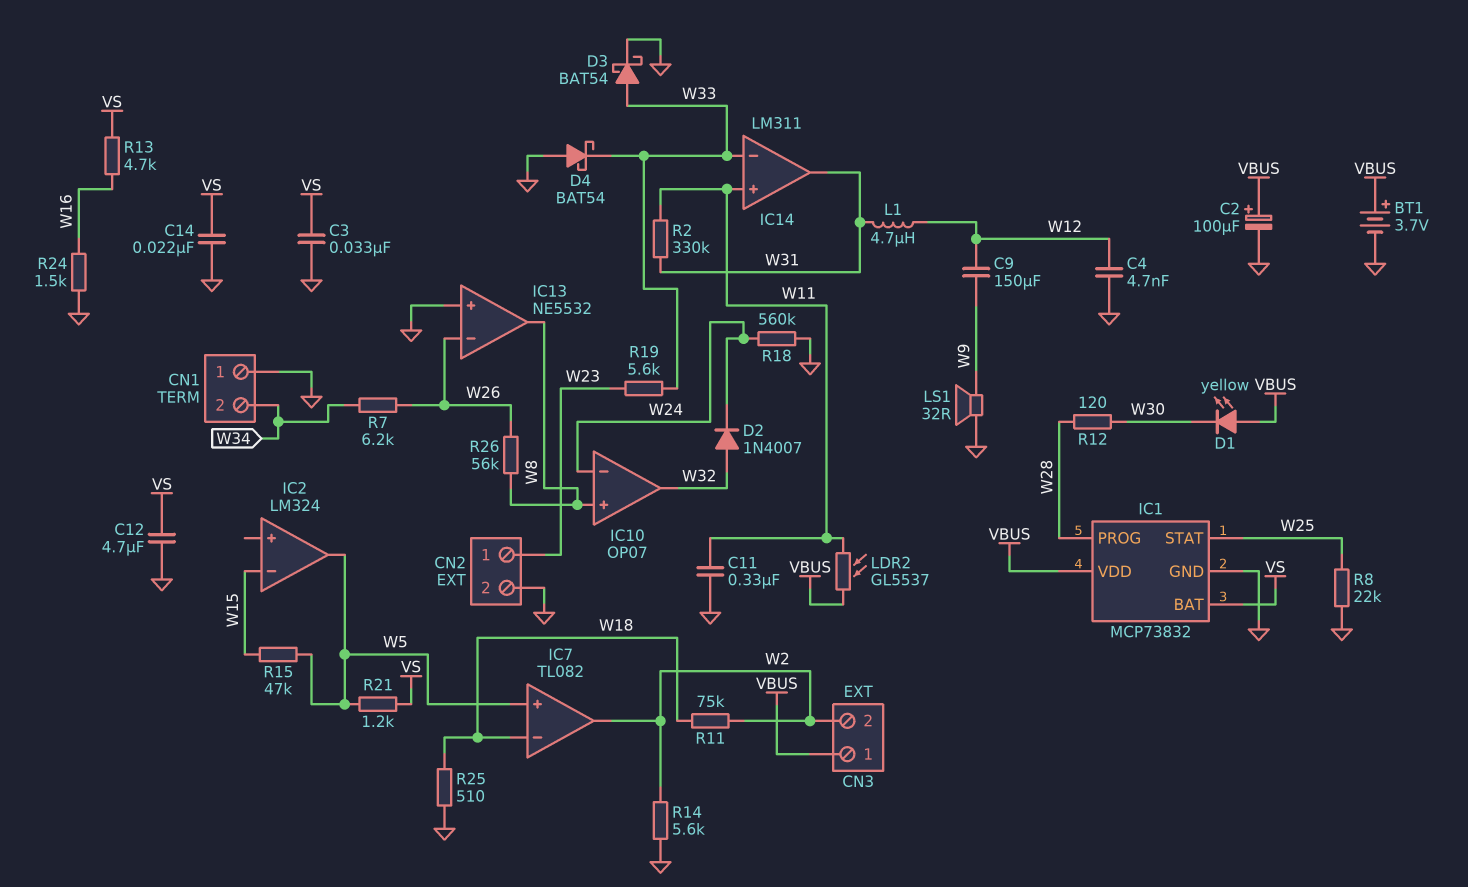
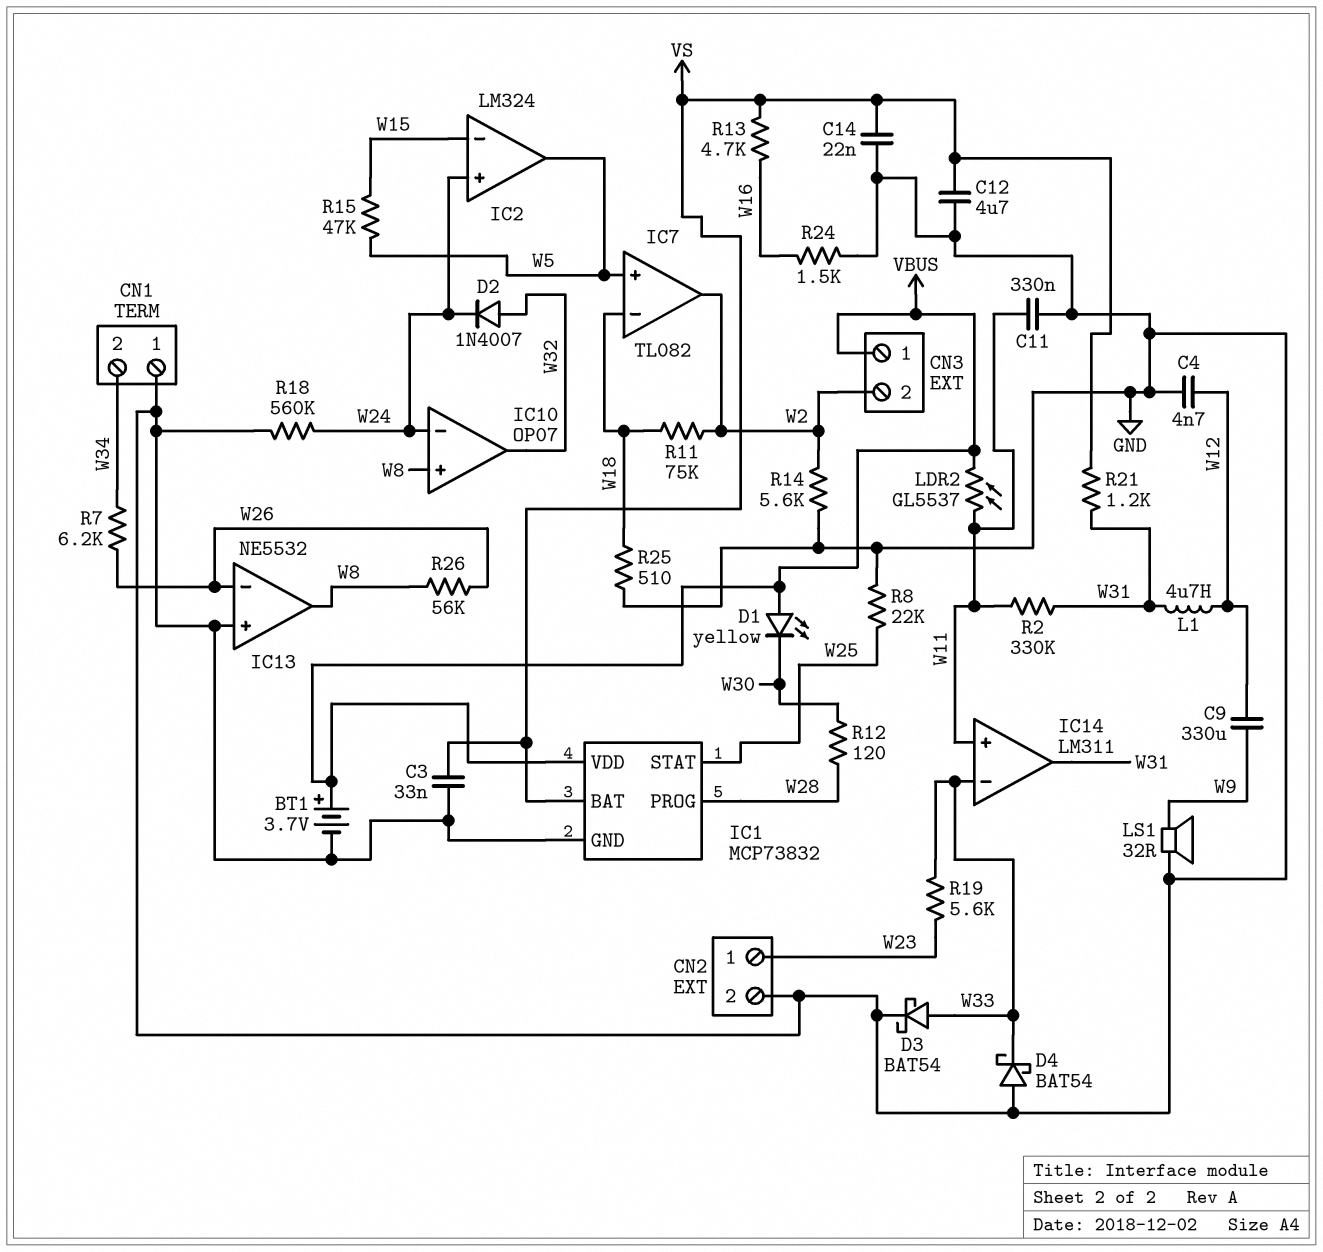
C2: 100uF (plus VBUS, minus GND) -> none
C9: 150uF (W9, W12) -> 330uF (W9, W12)
IC2 pin in+: none -> W24
R21: 1.2k (VS, W5) -> 1.2k (VS, W31)

